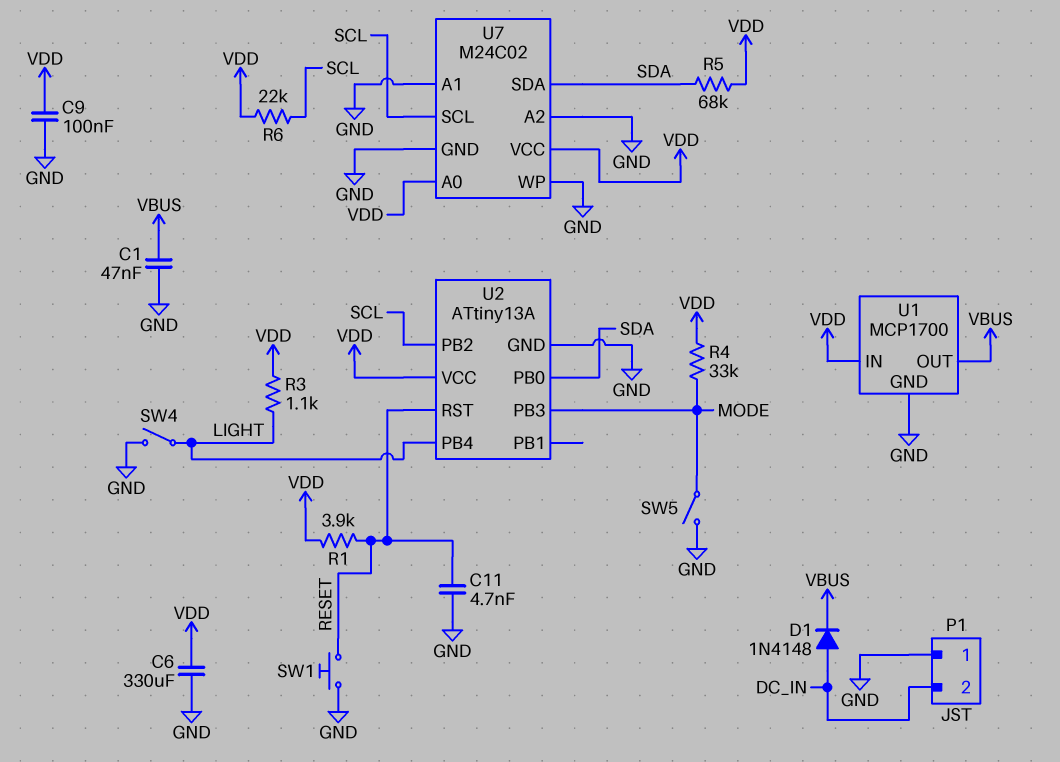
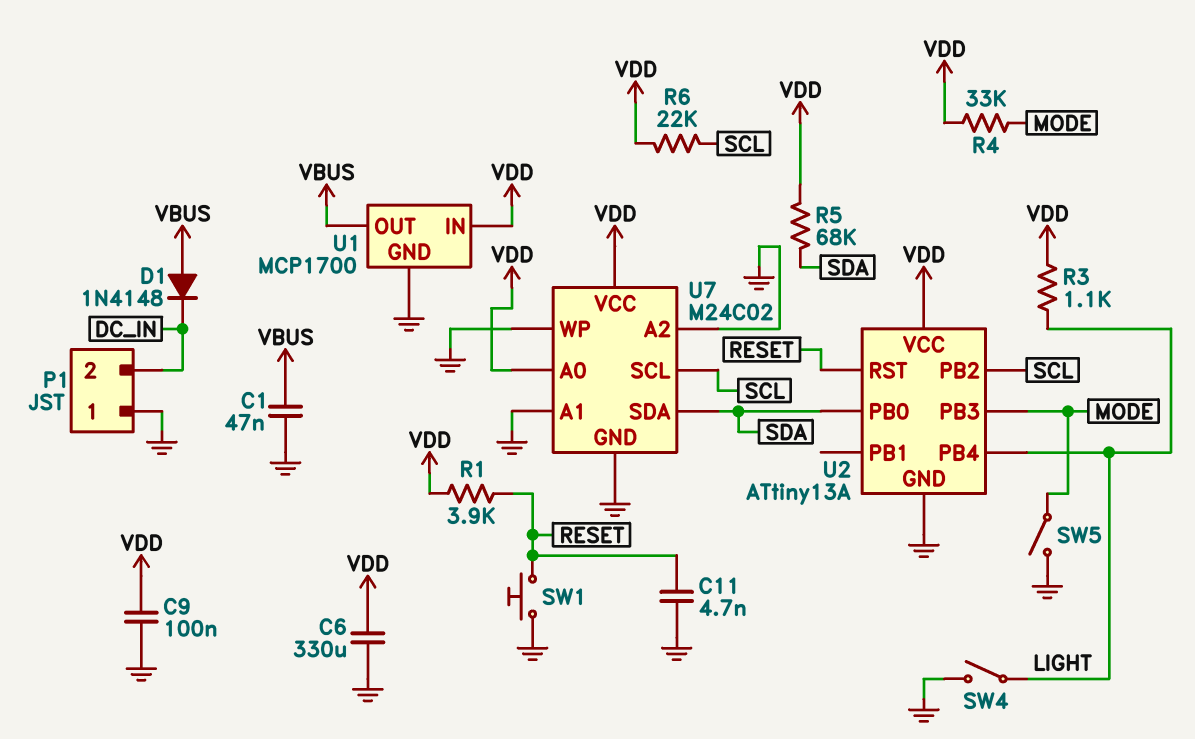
D1: diode 1N4148 (A DC_IN, K VBUS) -> diode 1N4148 (A VBUS, K DC_IN)

